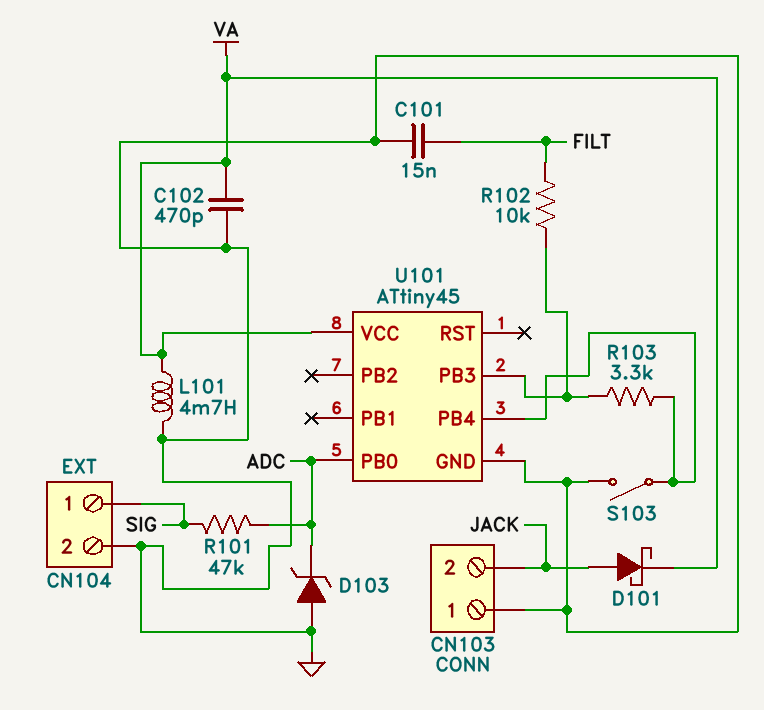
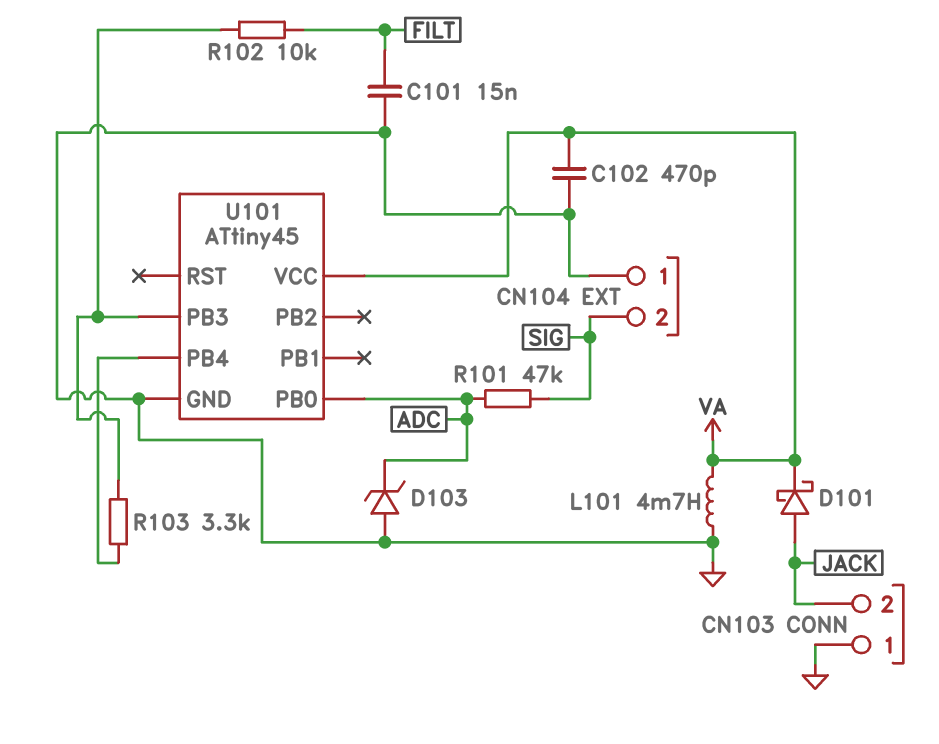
CN104 pin 1: SIG -> GND
CN104 pin 2: GND -> SIG
S103: switch (GND, U101/PB4) -> none

